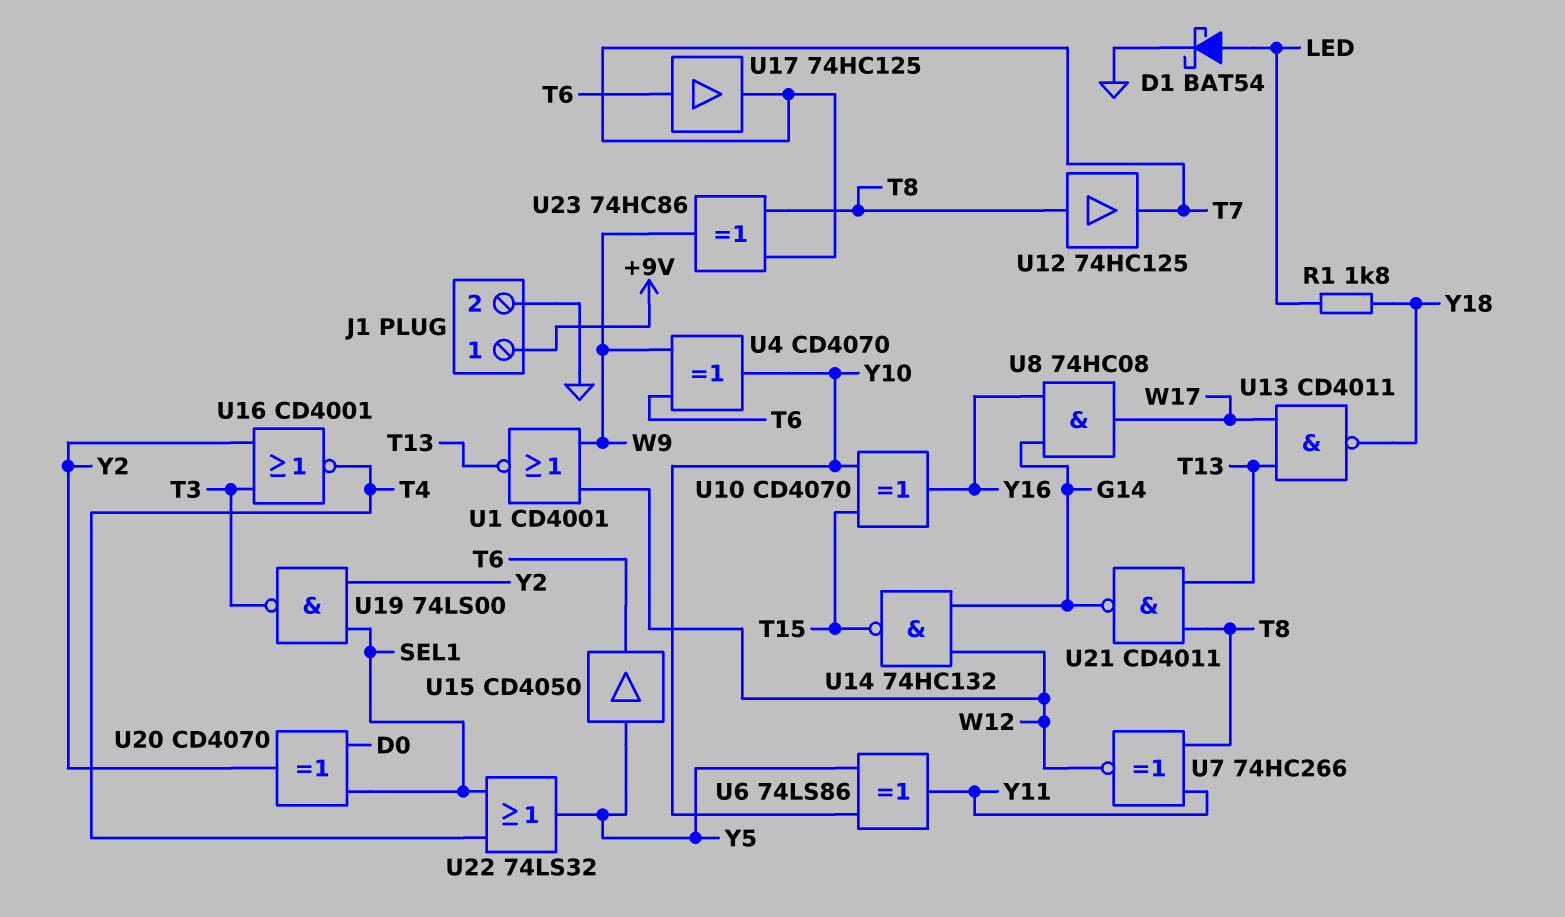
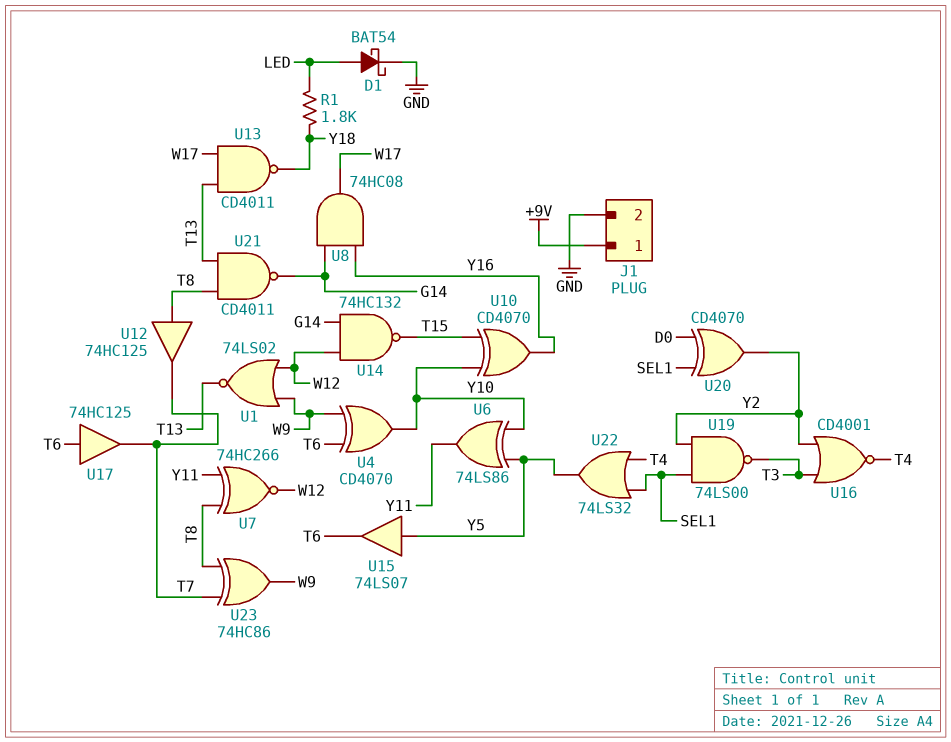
U1: NOR CD4001 (in W9, in W12, out T13) -> NOR 74LS02 (in W9, in W12, out T13)
U15: buffer CD4050 (in Y5, out T6) -> buffer 74LS07 (in Y5, out T6)

